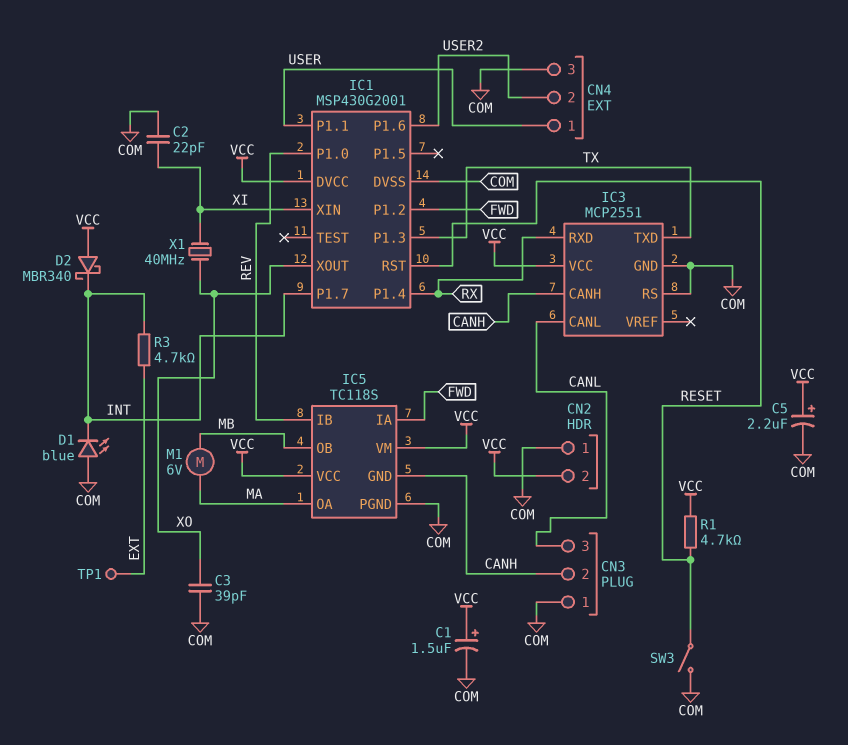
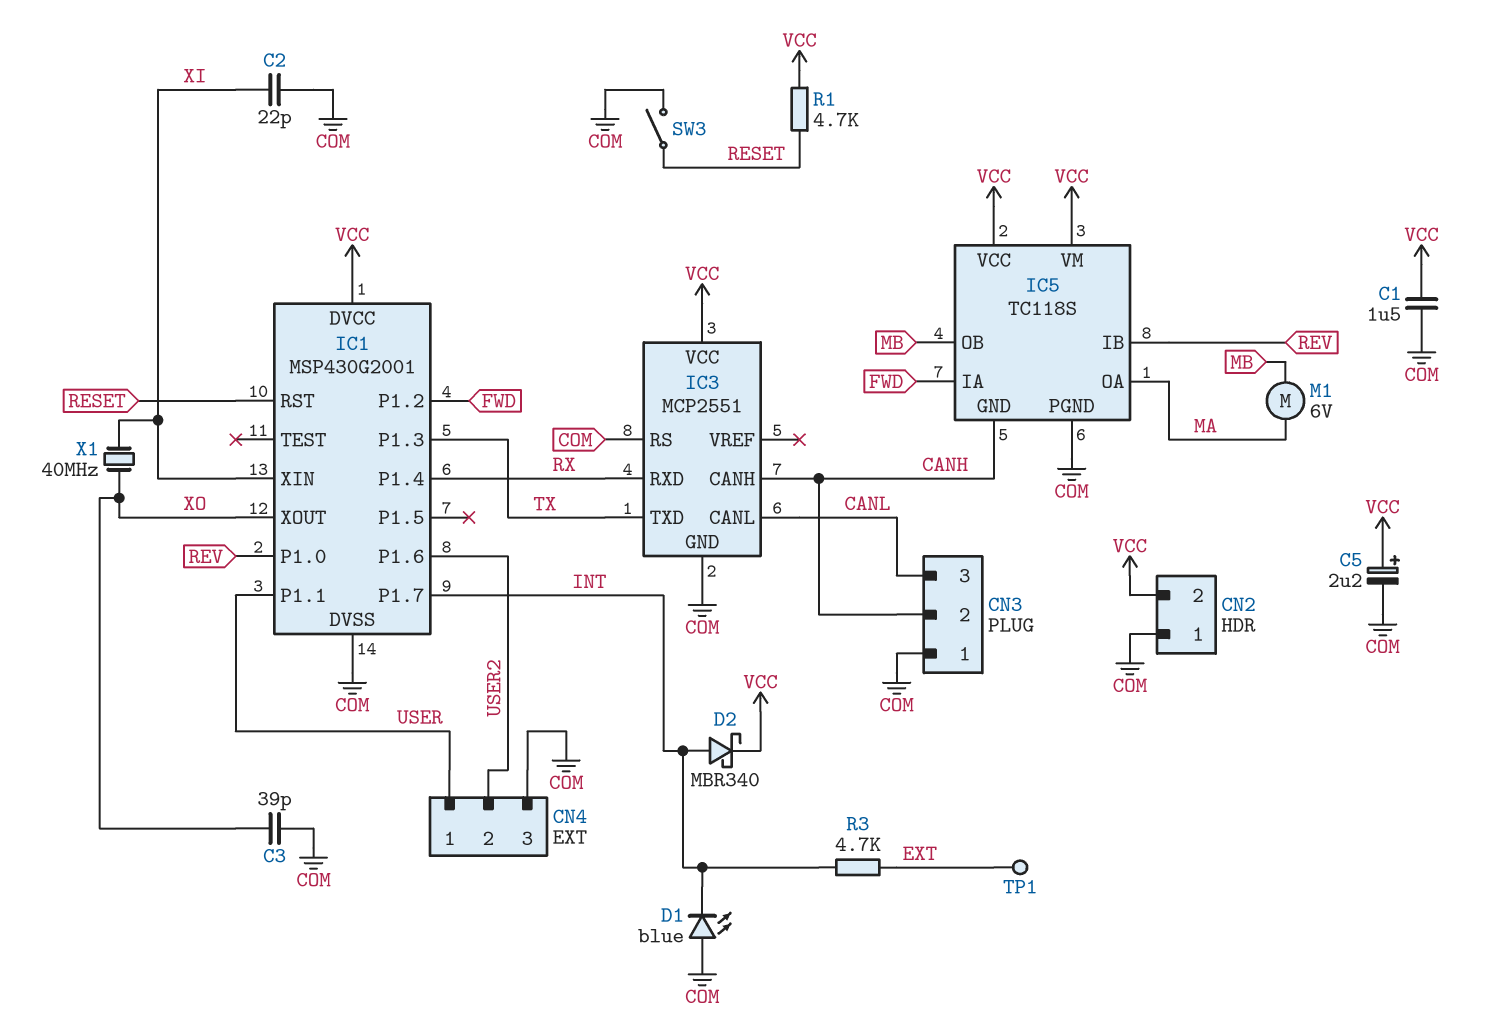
C1: 1.5uF (plus VCC, minus COM) -> 1.5uF (COM, VCC)
D2: schottky MBR340 (A VCC, K INT) -> schottky MBR340 (A INT, K VCC)

